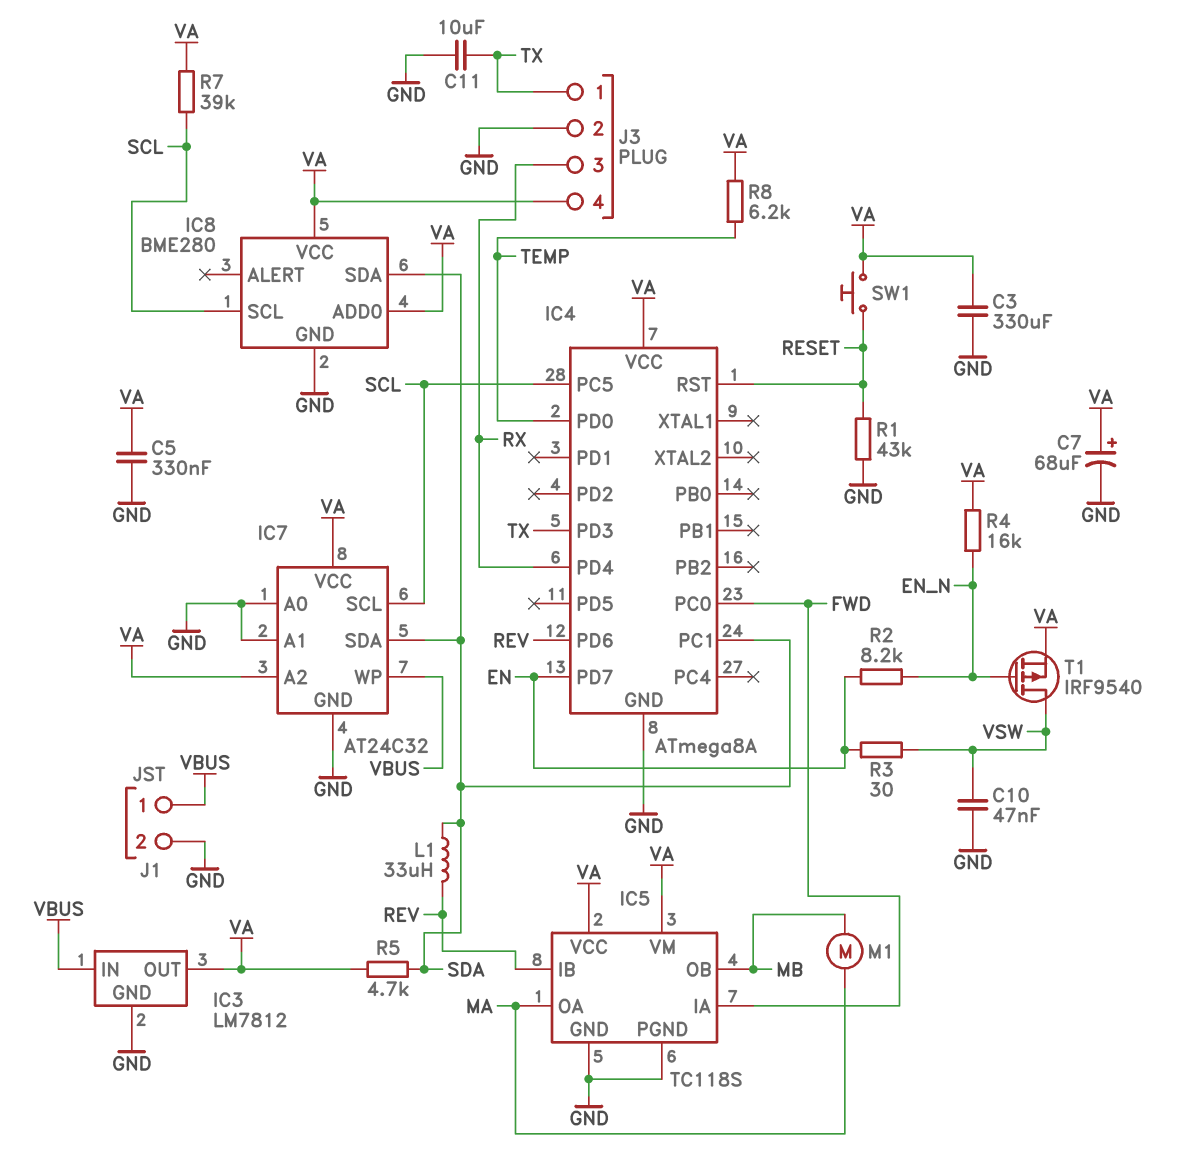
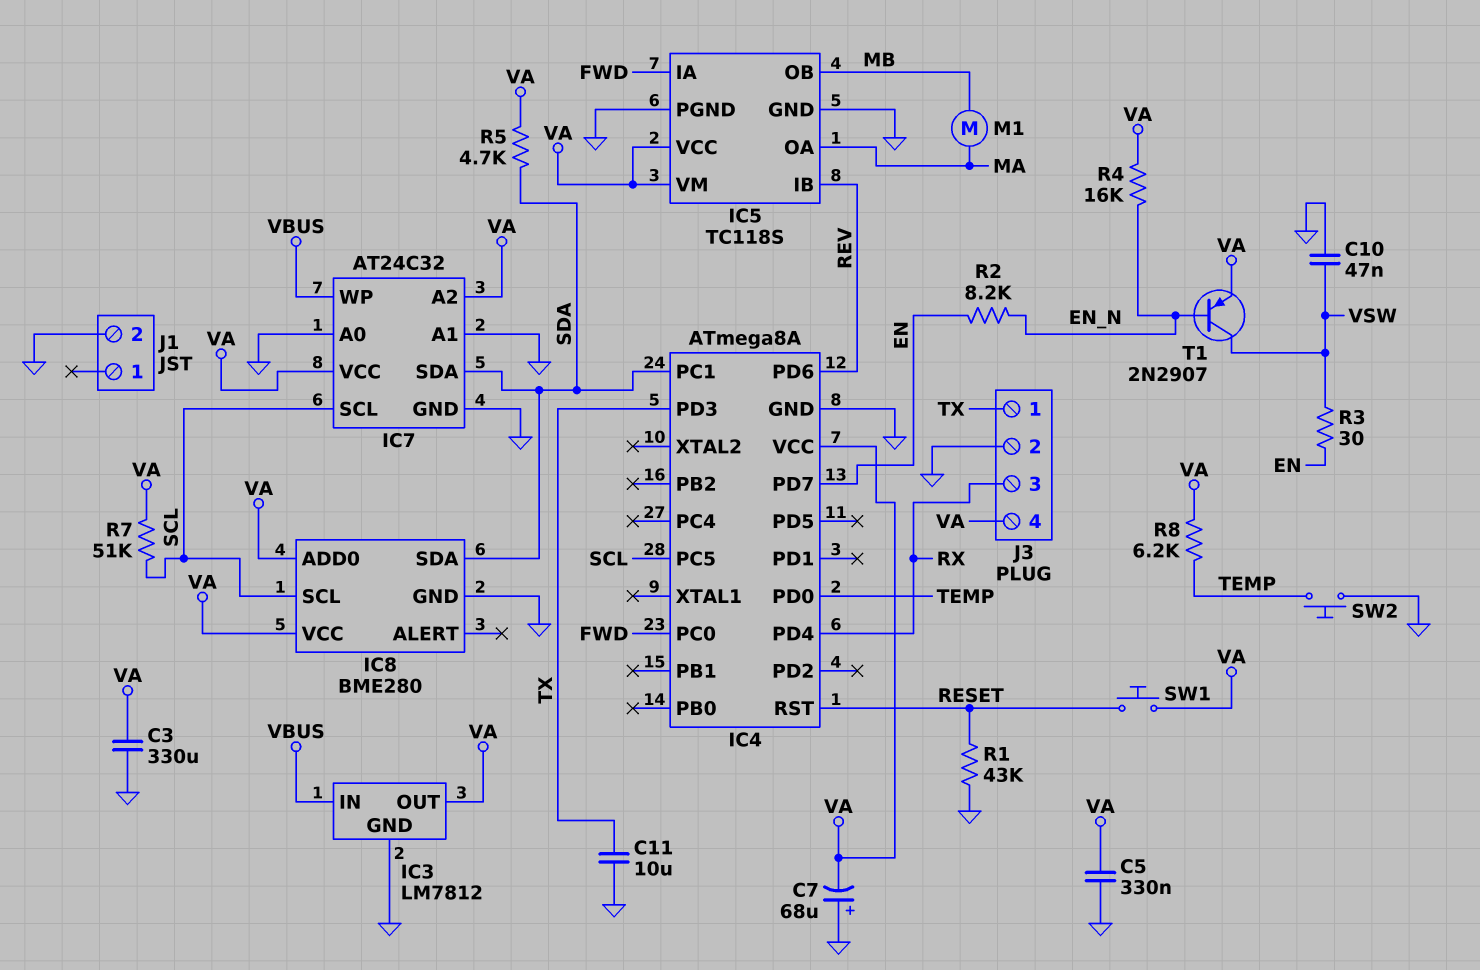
C7: 68uF (plus VA, minus GND) -> 68uF (plus GND, minus VA)
J1 pin 1: VBUS -> none
L1: 33uH (REV, SDA) -> none
R7: 39k (SCL, VA) -> 51k (SCL, VA)
SW2: none -> button (GND, TEMP)
T1: PMOS IRF9540 (G EN_N, D VSW, S VA) -> PNP 2N2907 (B EN_N, C VSW, E VA)

